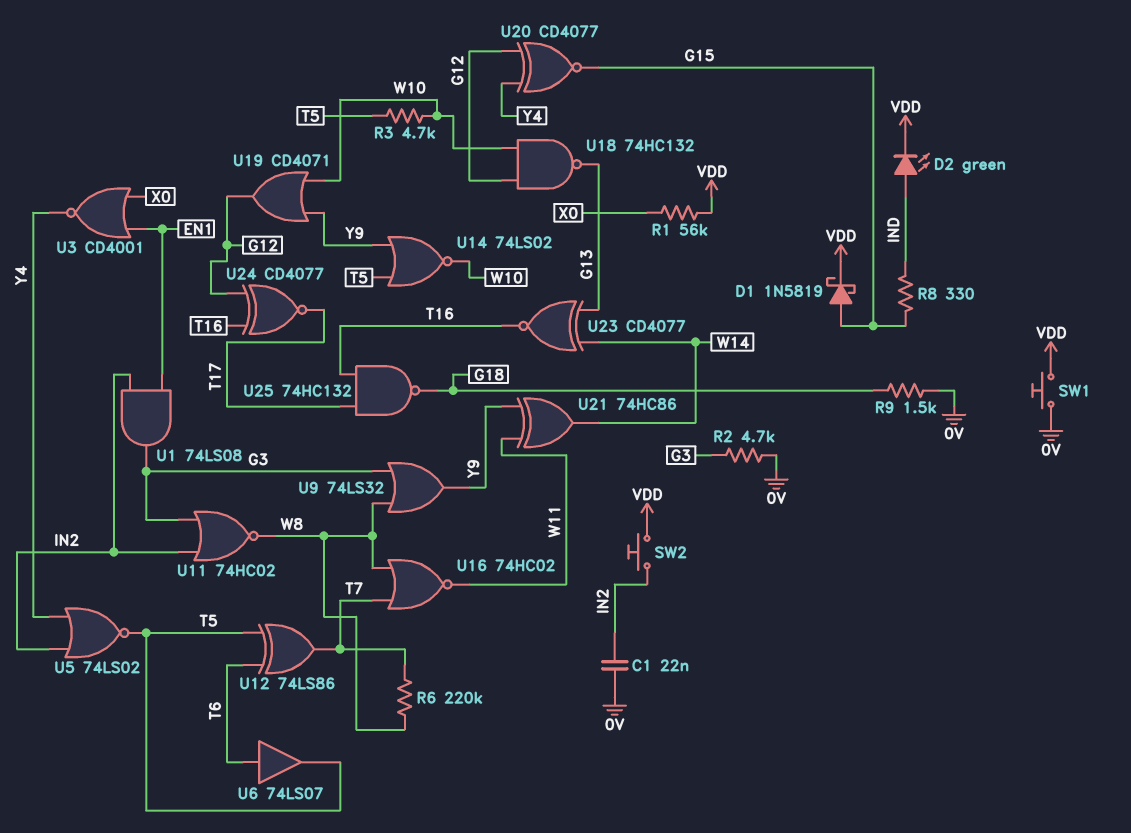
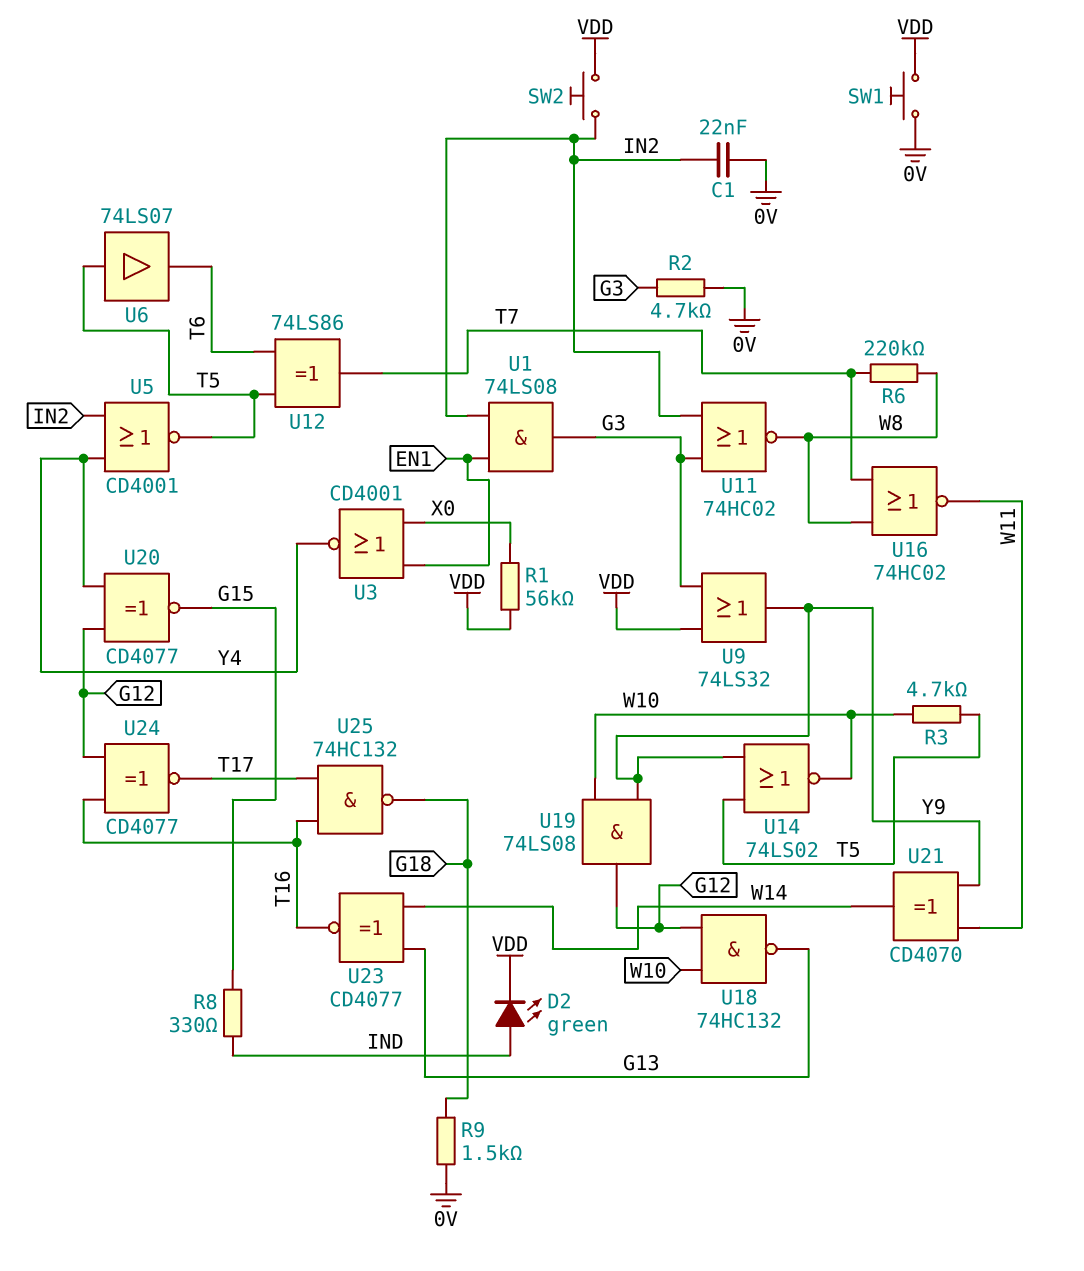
D1: schottky 1N5819 (A G15, K VDD) -> none
U5: NOR 74LS02 (in IN2, in Y4, out T5) -> NOR CD4001 (in IN2, in Y4, out T5)
U6: buffer 74LS07 (in T6, out T5) -> buffer 74LS07 (in T5, out T6)
U9: OR 74LS32 (in G3, in W8, out Y9) -> OR 74LS32 (in G3, in VDD, out Y9)
U19: OR CD4071 (in W10, in Y9, out G12) -> AND 74LS08 (in W10, in Y9, out G12)
U21: XOR 74HC86 (in W11, in Y9, out W14) -> XOR CD4070 (in W11, in Y9, out W14)

